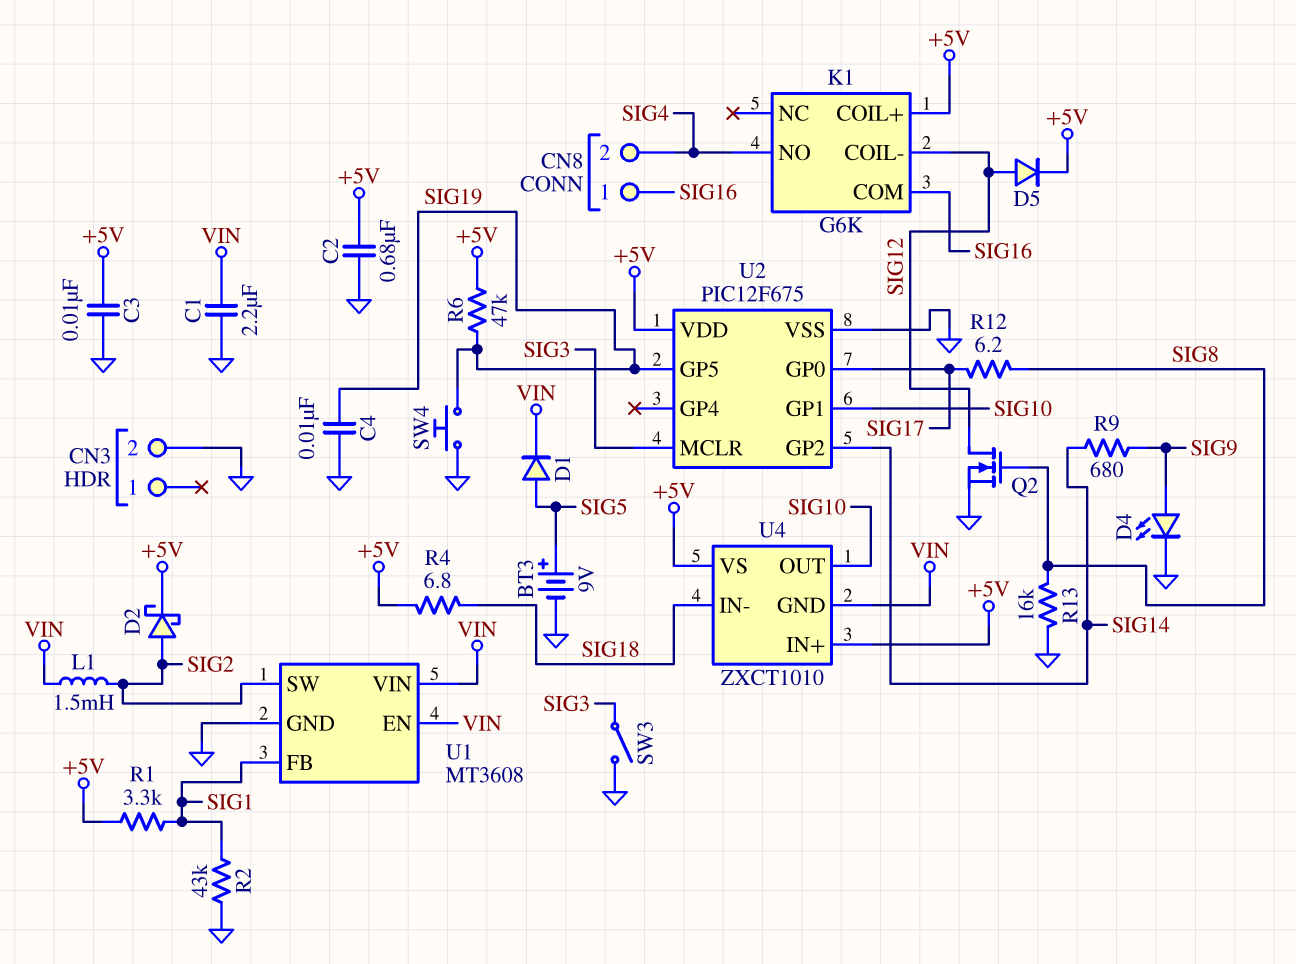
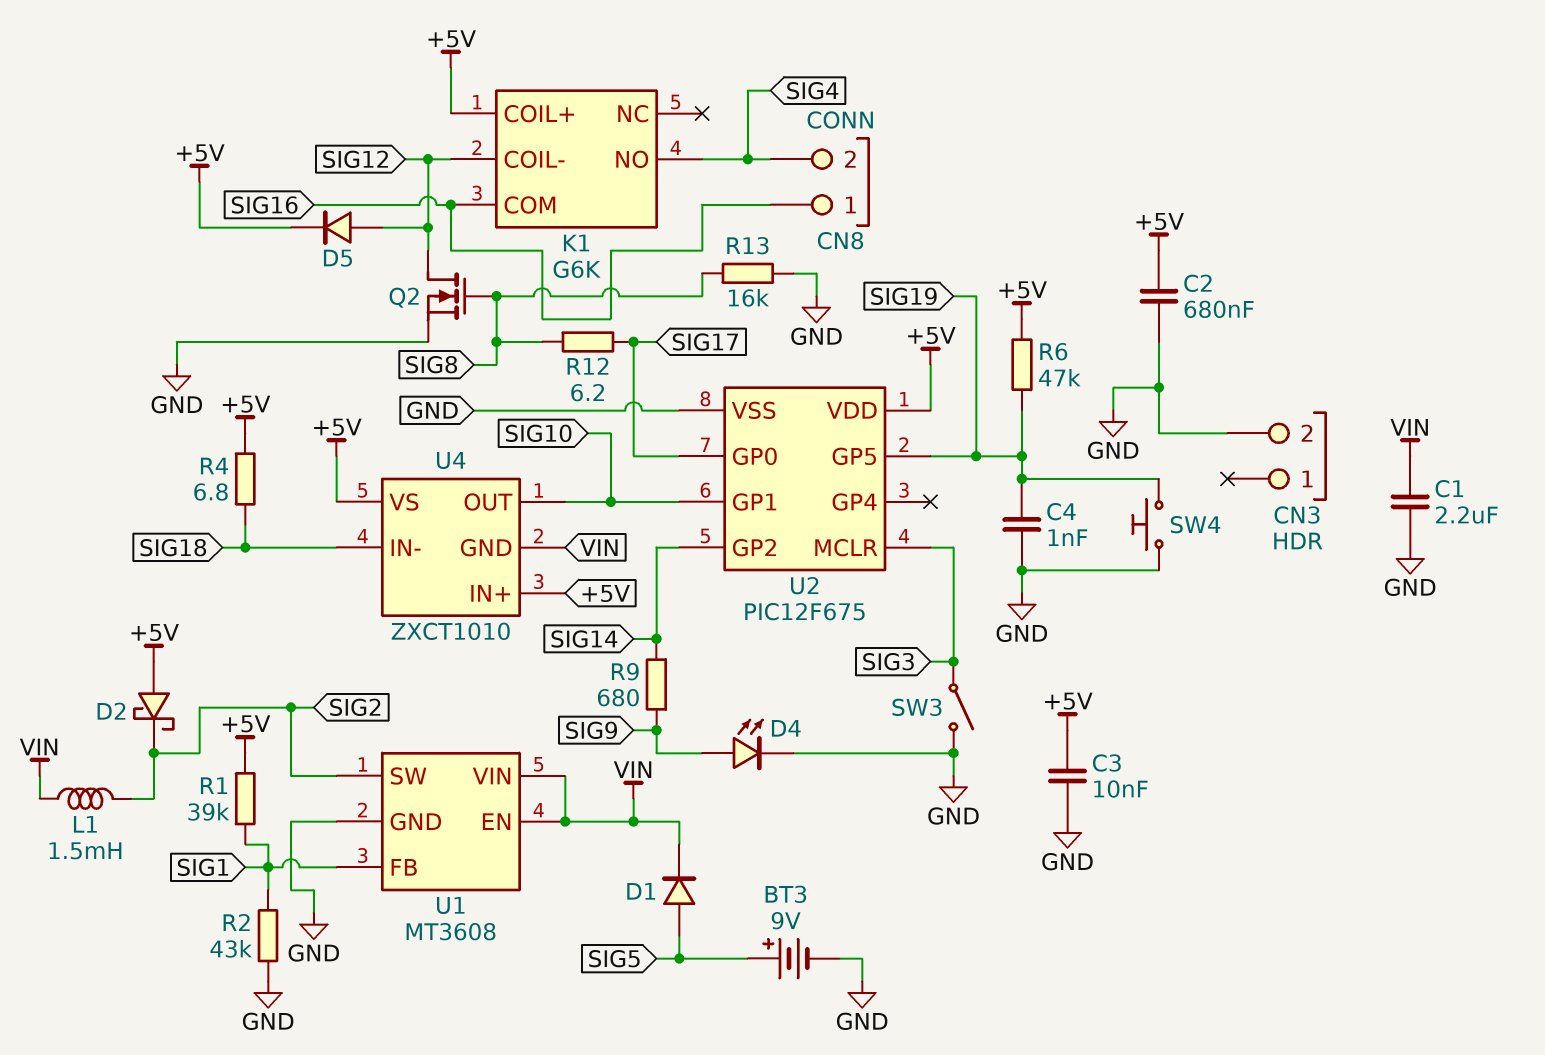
C4: 10nF (GND, SIG19) -> 1nF (GND, SIG19)
D2: schottky (A SIG2, K +5V) -> schottky (A +5V, K SIG2)
R1: 3.3k (+5V, SIG1) -> 39k (+5V, SIG1)

